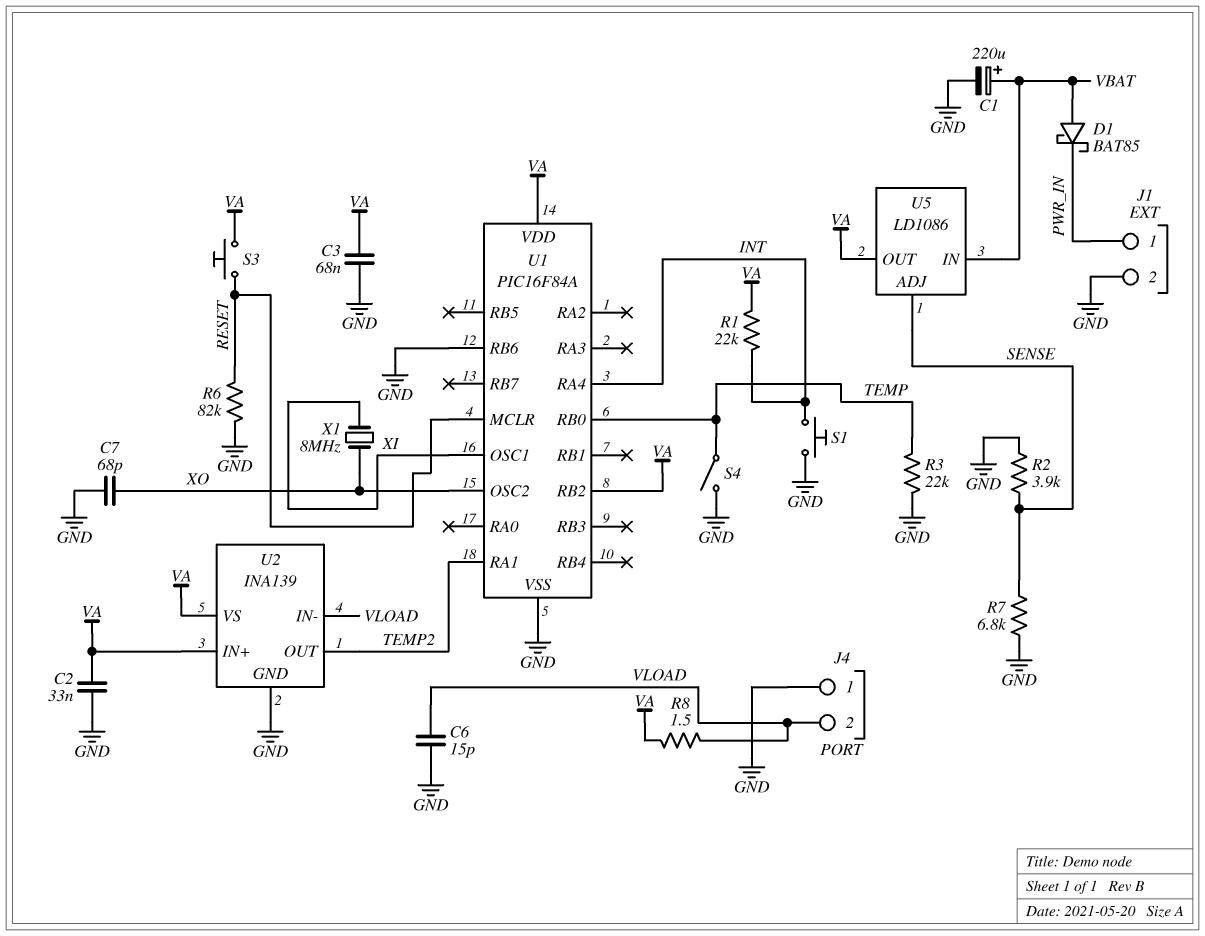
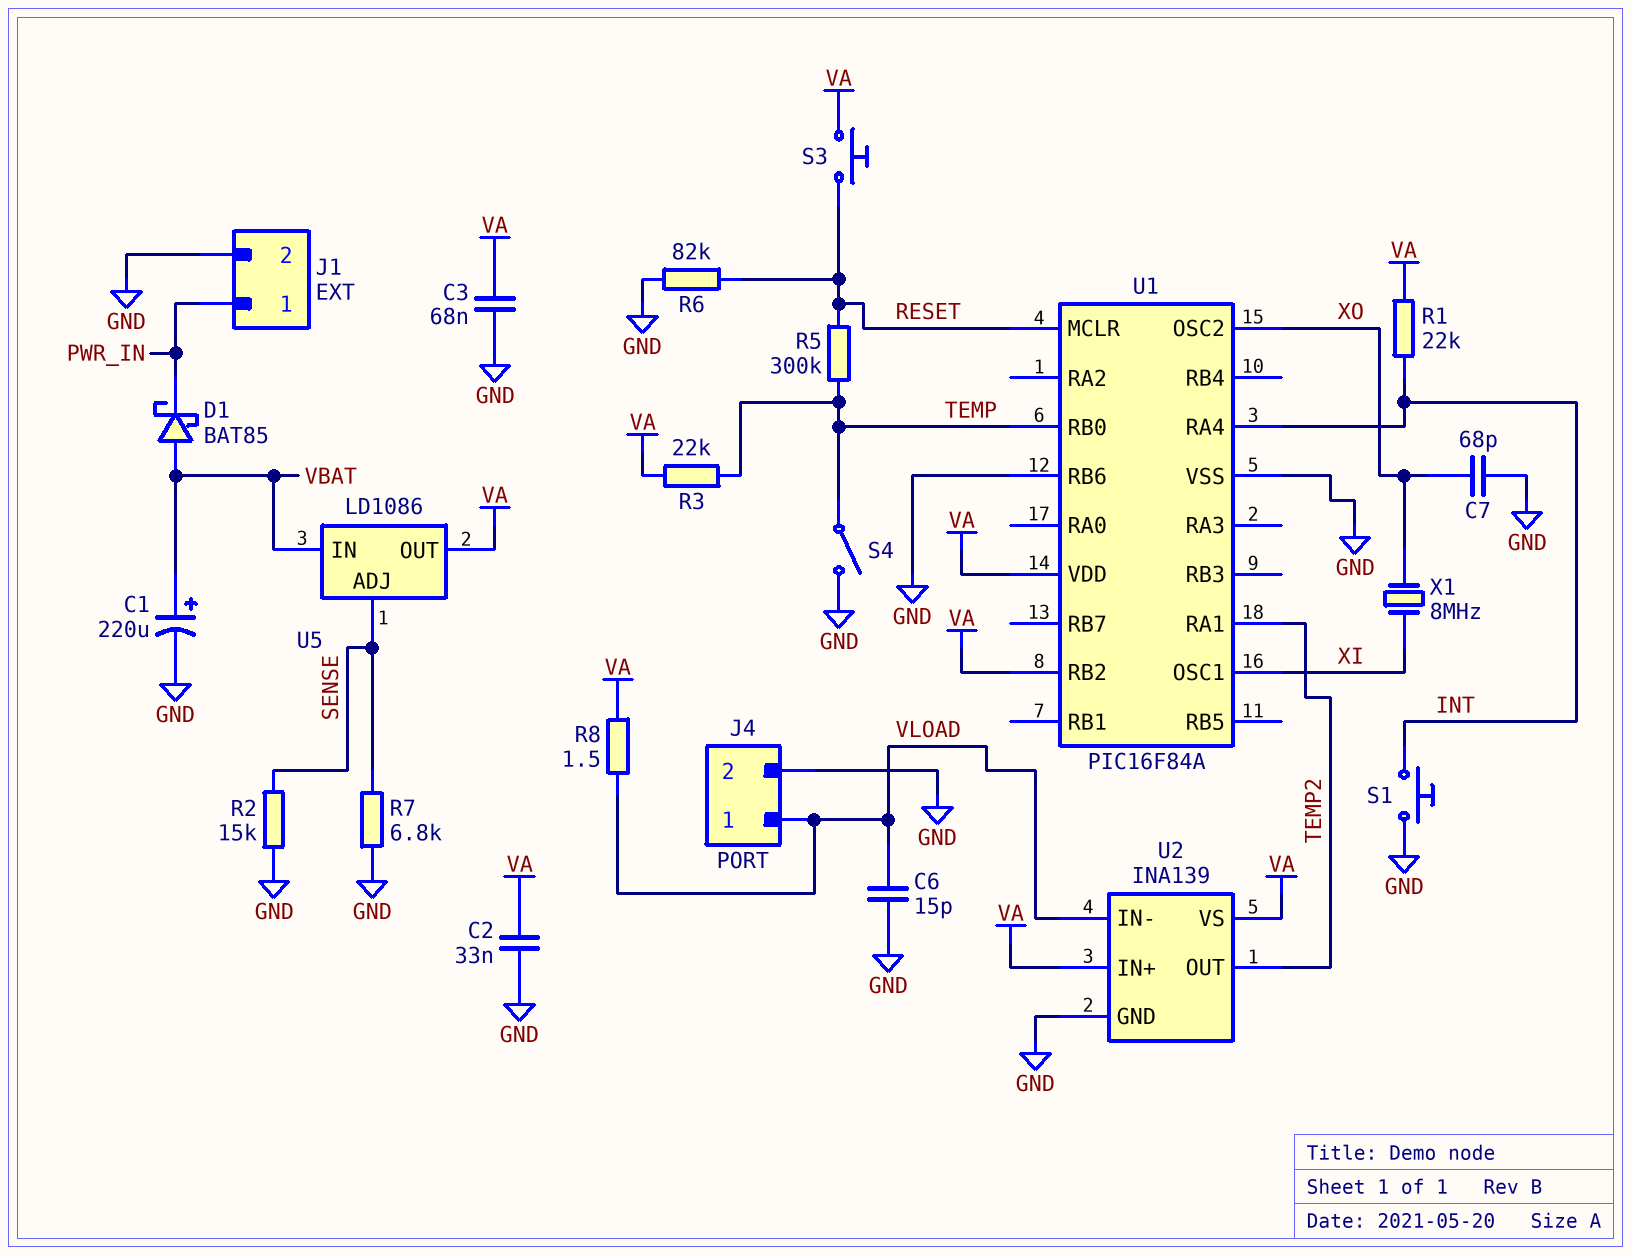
J4 pin 1: GND -> VLOAD
J4 pin 2: VLOAD -> GND
R2: 3.9k (GND, SENSE) -> 15k (GND, SENSE)
R3: 22k (GND, TEMP) -> 22k (TEMP, VA)
R5: none -> 300k (RESET, TEMP)

